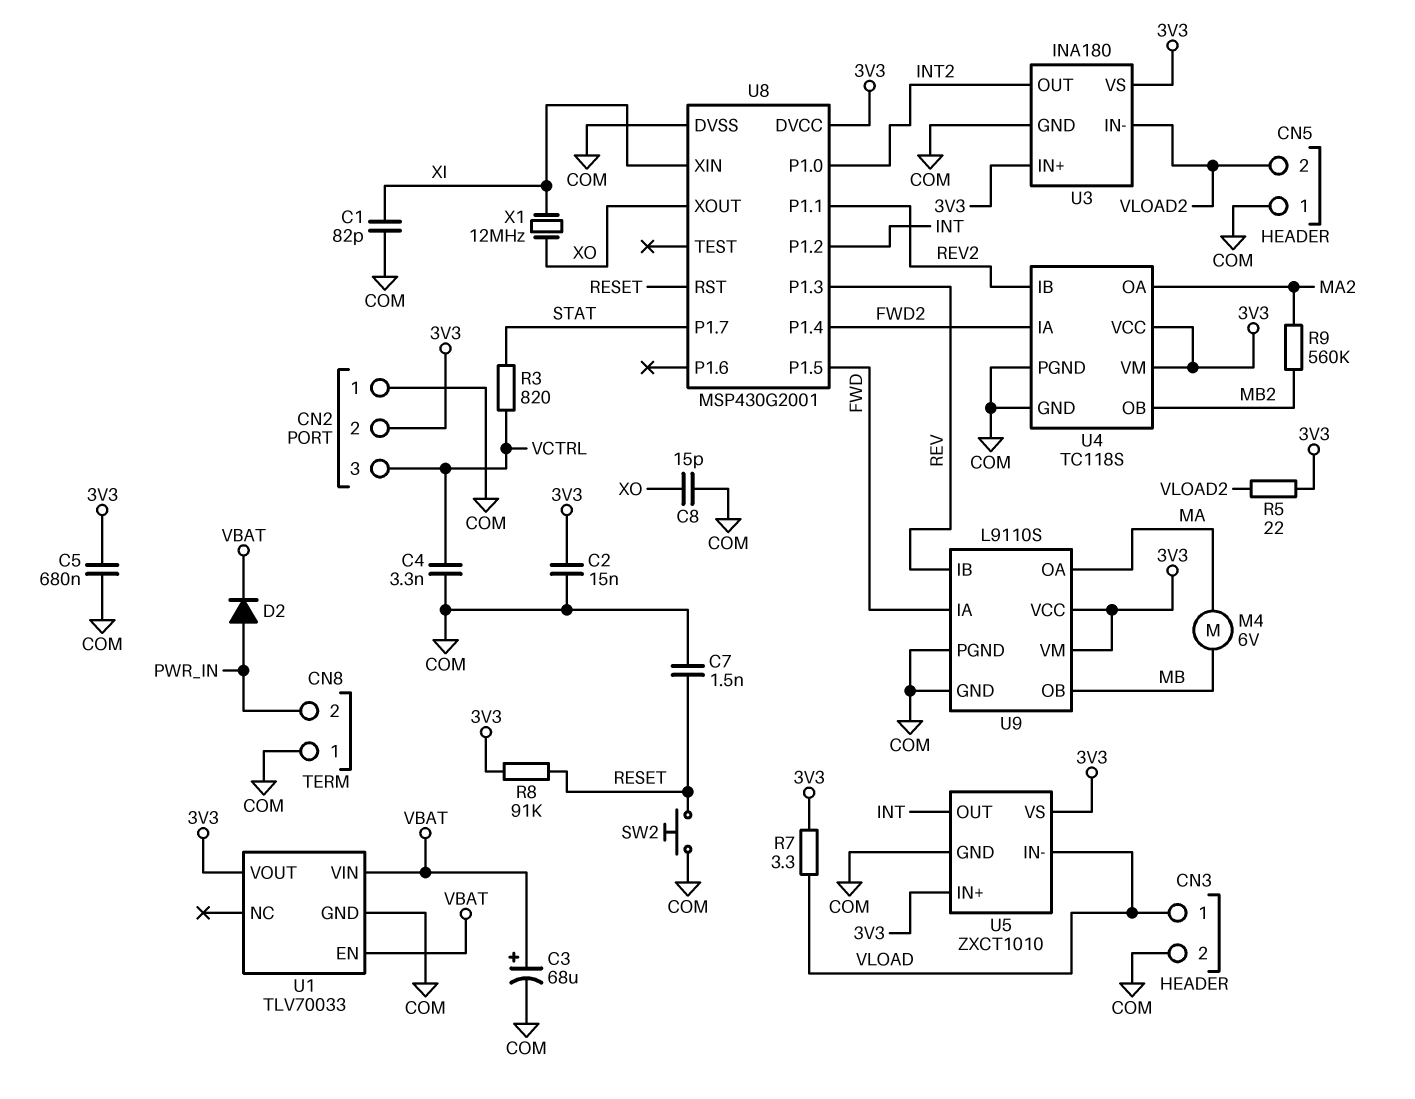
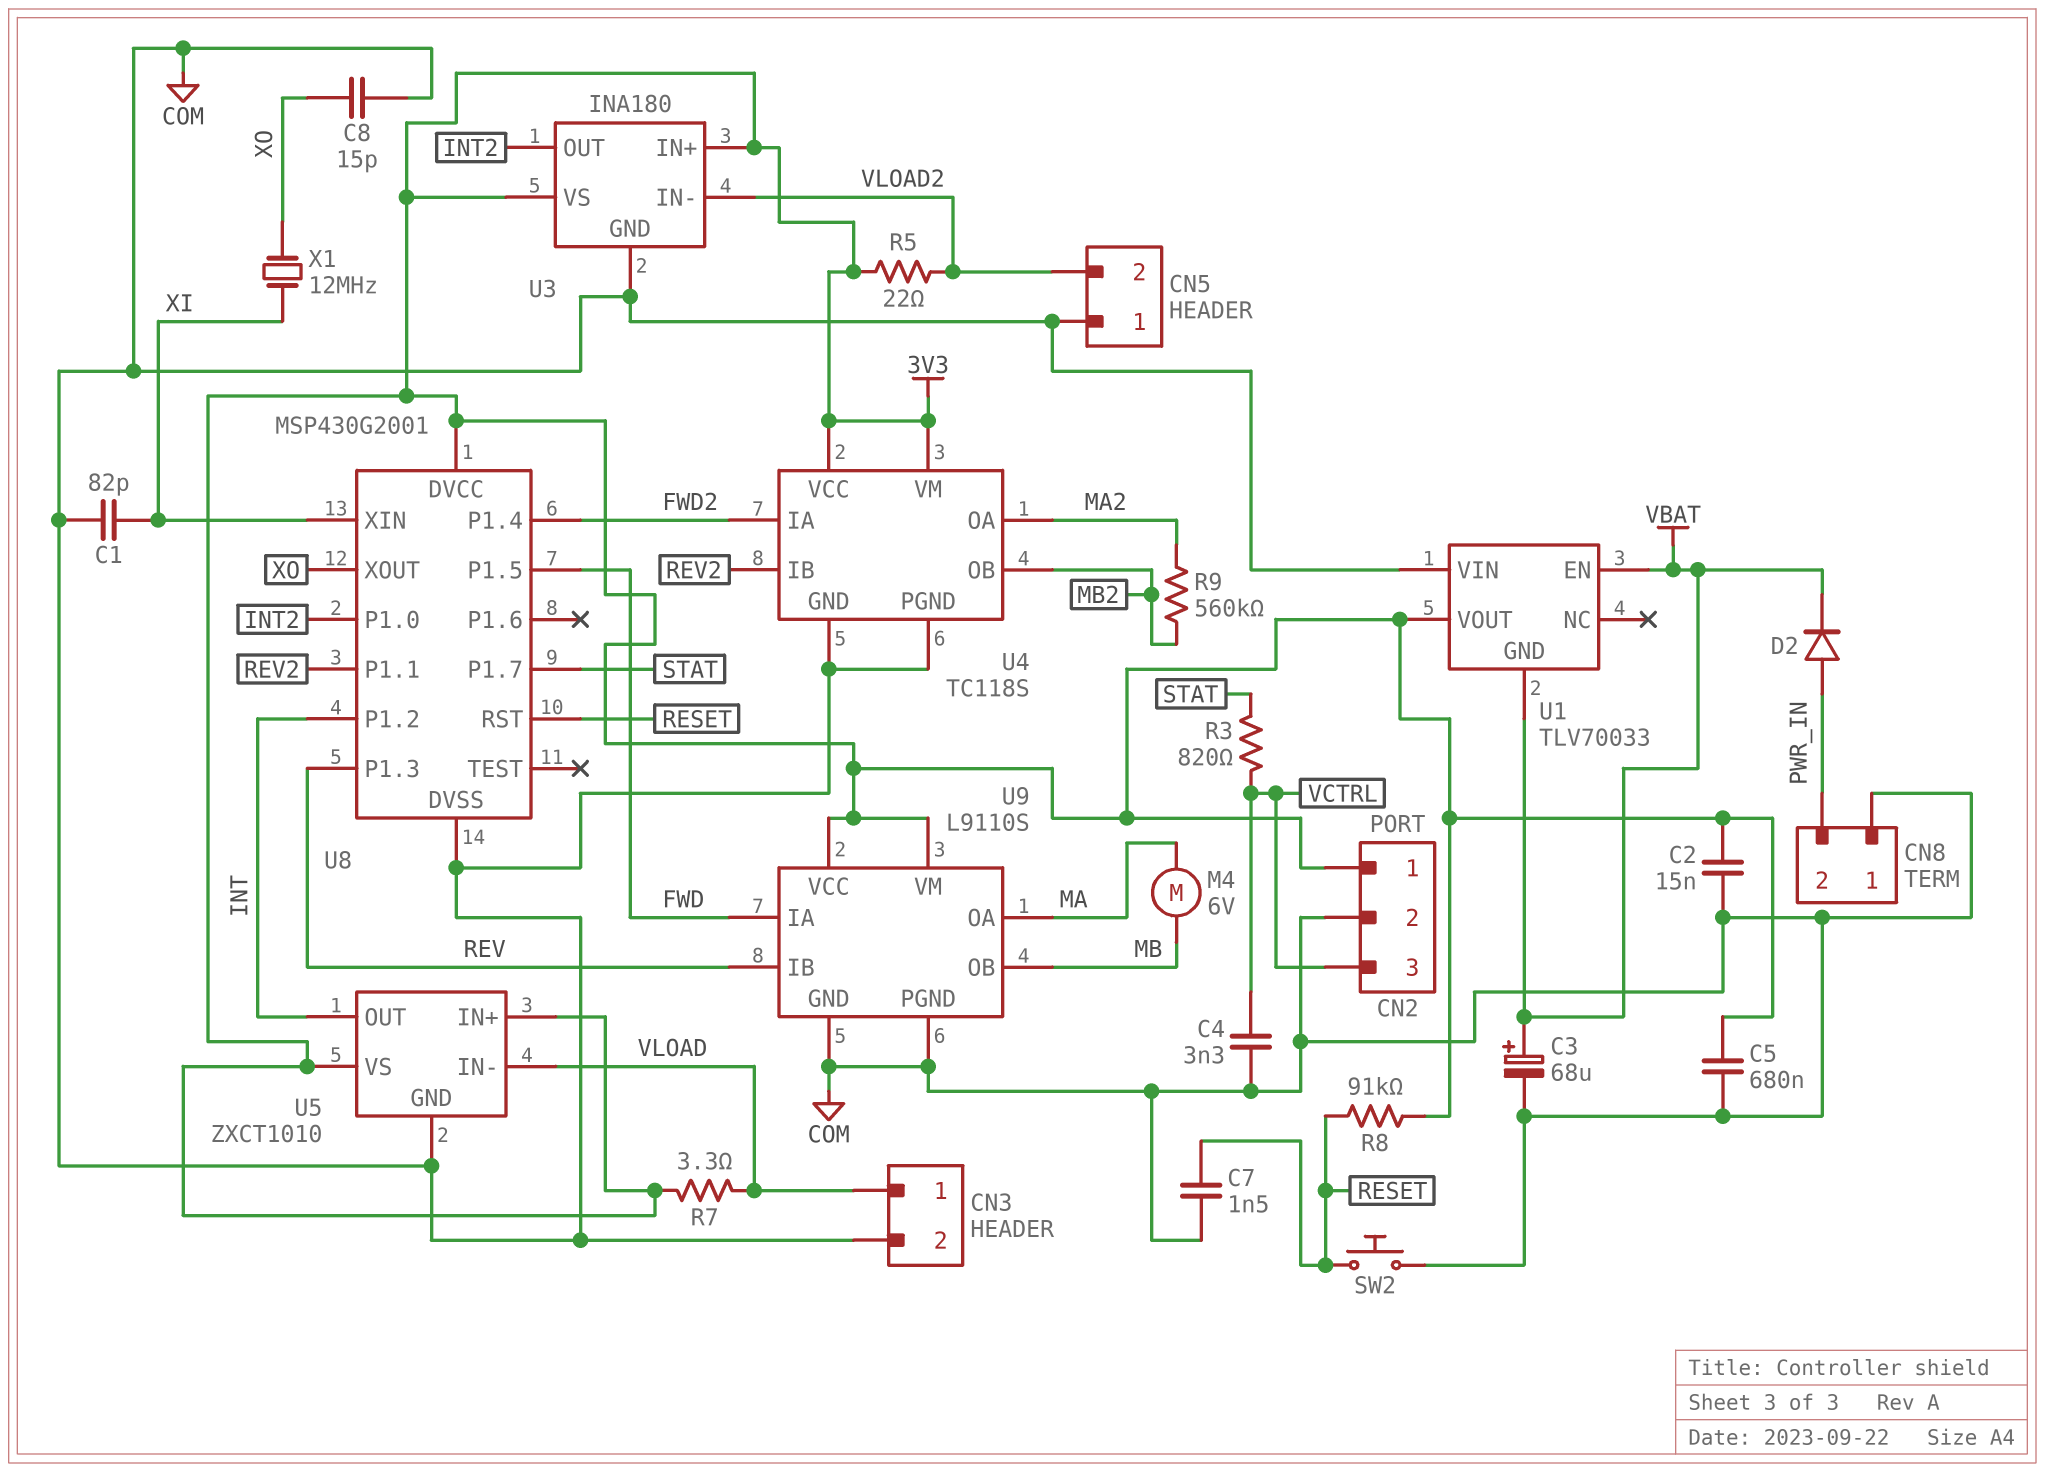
CN2 pin 1: COM -> 3V3
CN2 pin 2: 3V3 -> COM
U1 pin GND: COM -> VBAT
U1 pin VIN: VBAT -> COM

